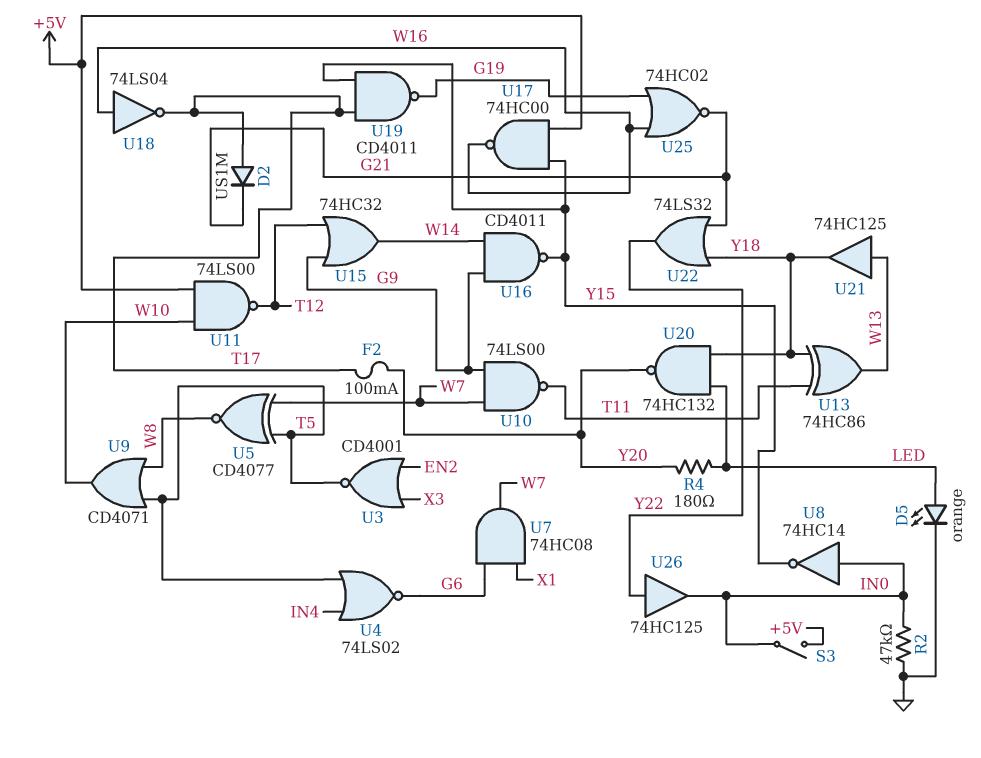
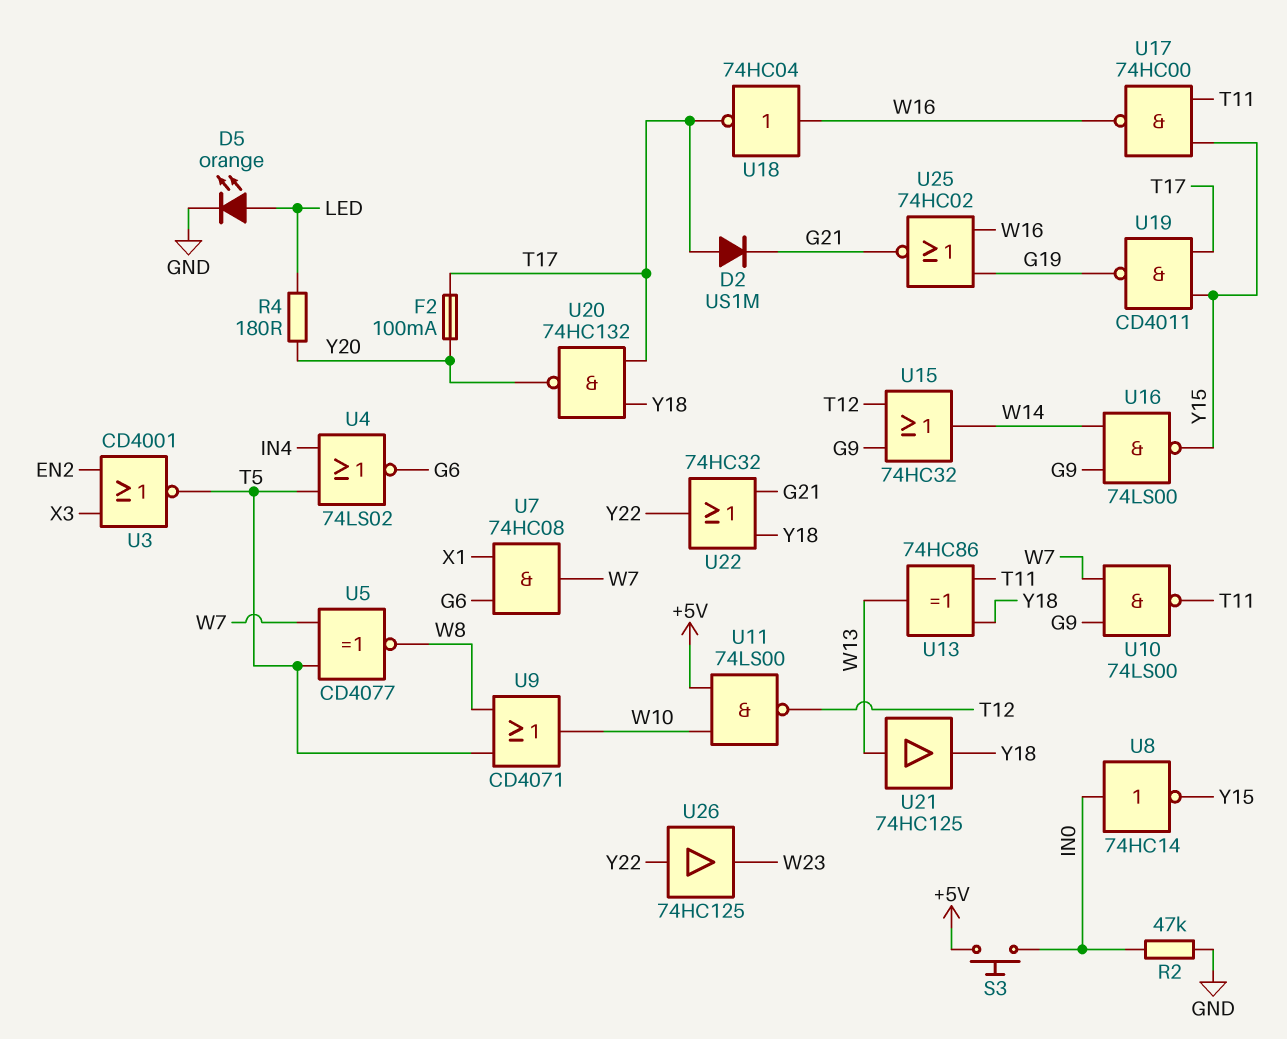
S3: switch (+5V, IN0) -> button (+5V, IN0)
U16: NAND CD4011 (in G9, in W14, out Y15) -> NAND 74LS00 (in G9, in W14, out Y15)
U17: NAND 74HC00 (in +5V, in Y15, out W16) -> NAND 74HC00 (in T11, in Y15, out W16)
U18: NOT 74LS04 (in W16, out T17) -> NOT 74HC04 (in W16, out T17)
U20: NAND 74HC132 (in LED, in Y18, out Y20) -> NAND 74HC132 (in T17, in Y18, out Y20)
U22: OR 74LS32 (in G21, in Y18, out Y22) -> OR 74HC32 (in G21, in Y18, out Y22)
U26: buffer 74HC125 (in Y22, out IN0) -> buffer 74HC125 (in Y22, out W23)

